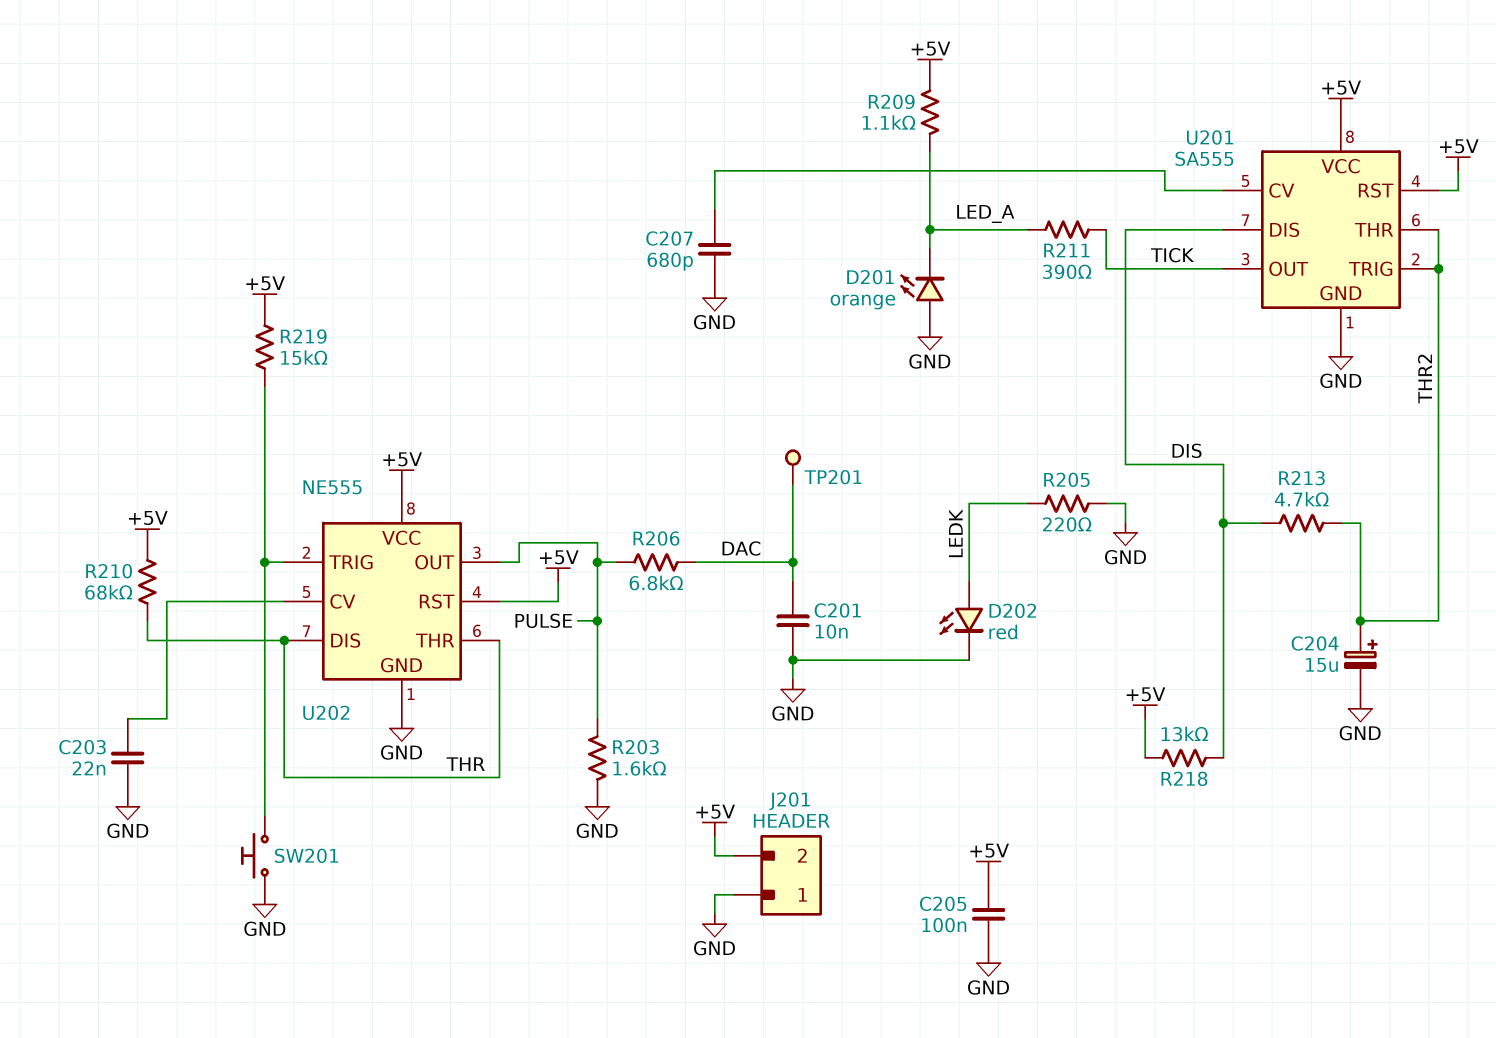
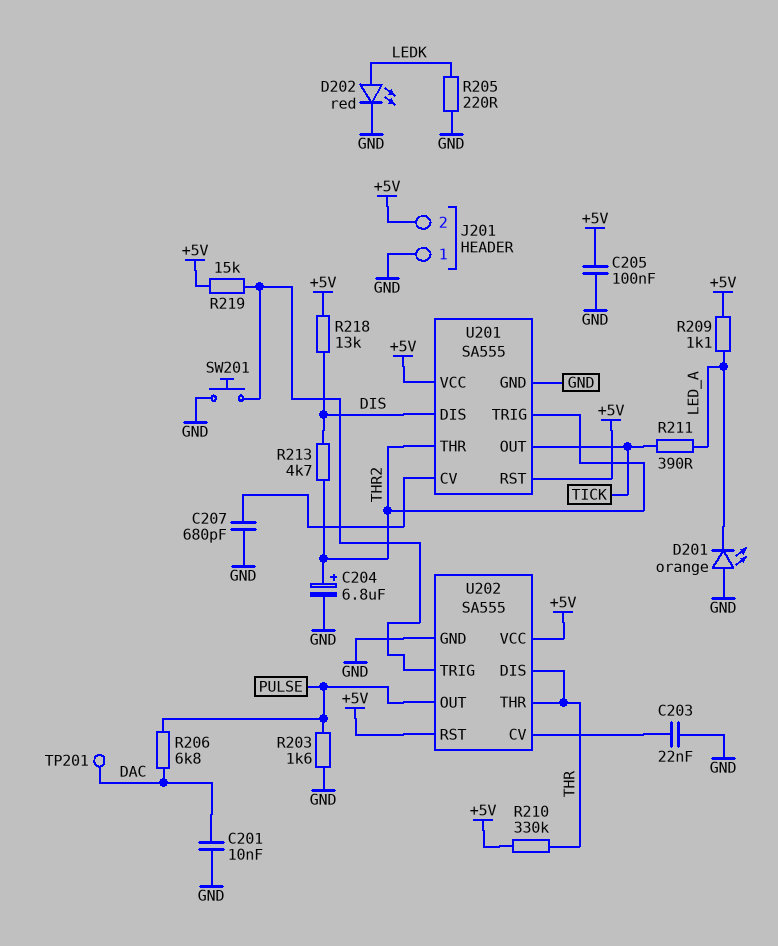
C204: 15uF (plus THR2, minus GND) -> 6.8uF (plus THR2, minus GND)
R210: 68k (+5V, THR) -> 330k (+5V, THR)
U202: NE555 -> SA555

